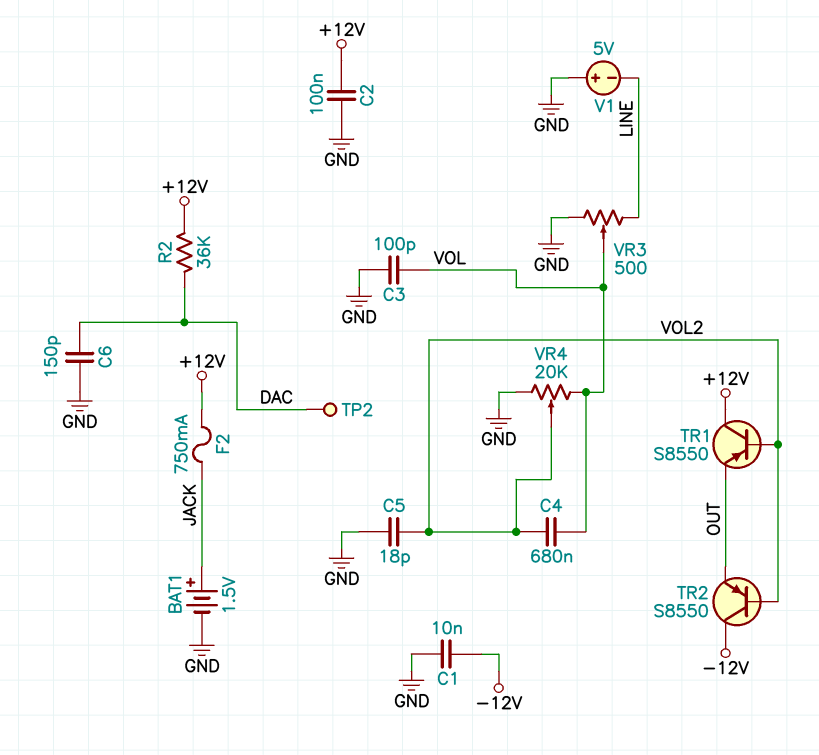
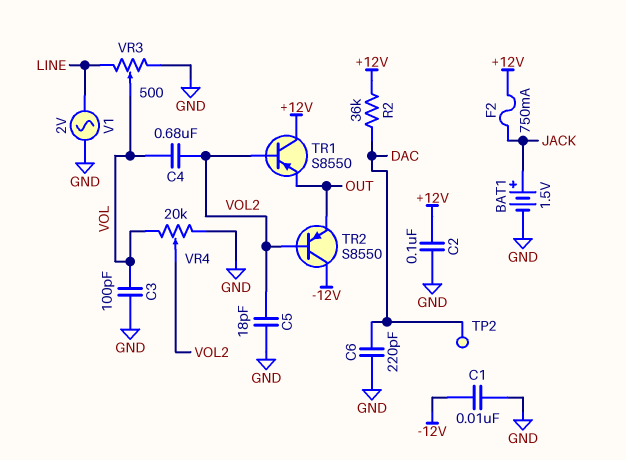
C6: 150pF (DAC, GND) -> 220pF (DAC, GND)
V1: 5V (plus GND, minus LINE) -> AC 2V (GND, LINE)

